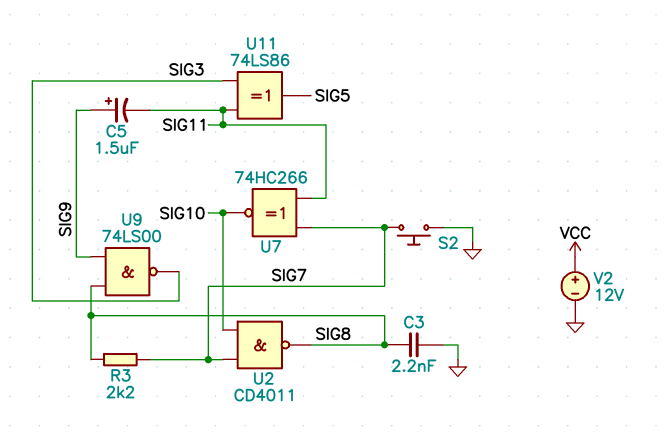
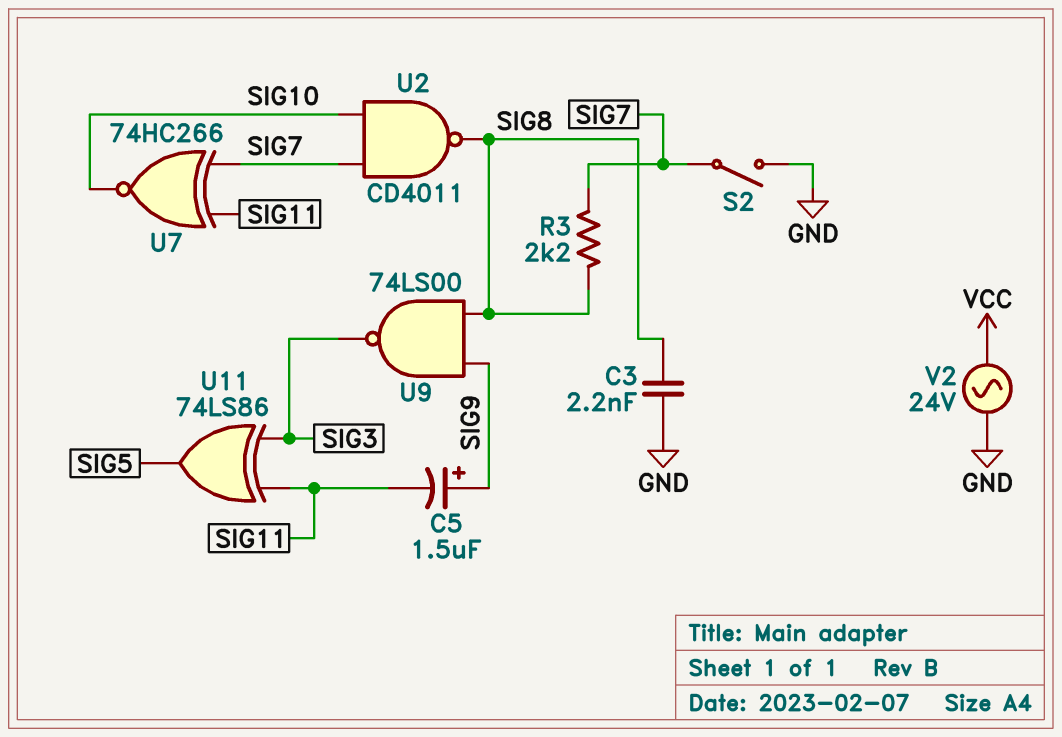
S2: button (GND, SIG7) -> switch (GND, SIG7)
V2: 12V (plus VCC, minus GND) -> AC 24V (GND, VCC)

